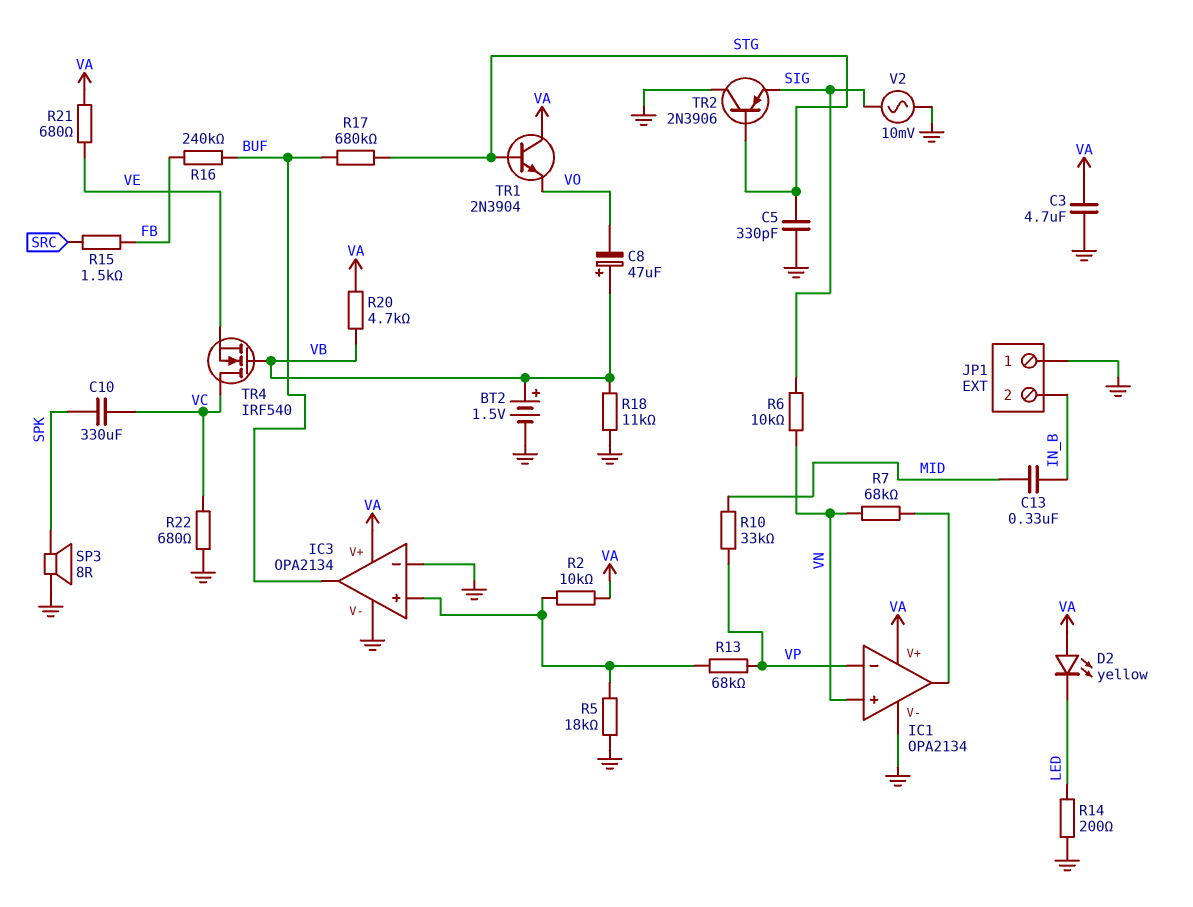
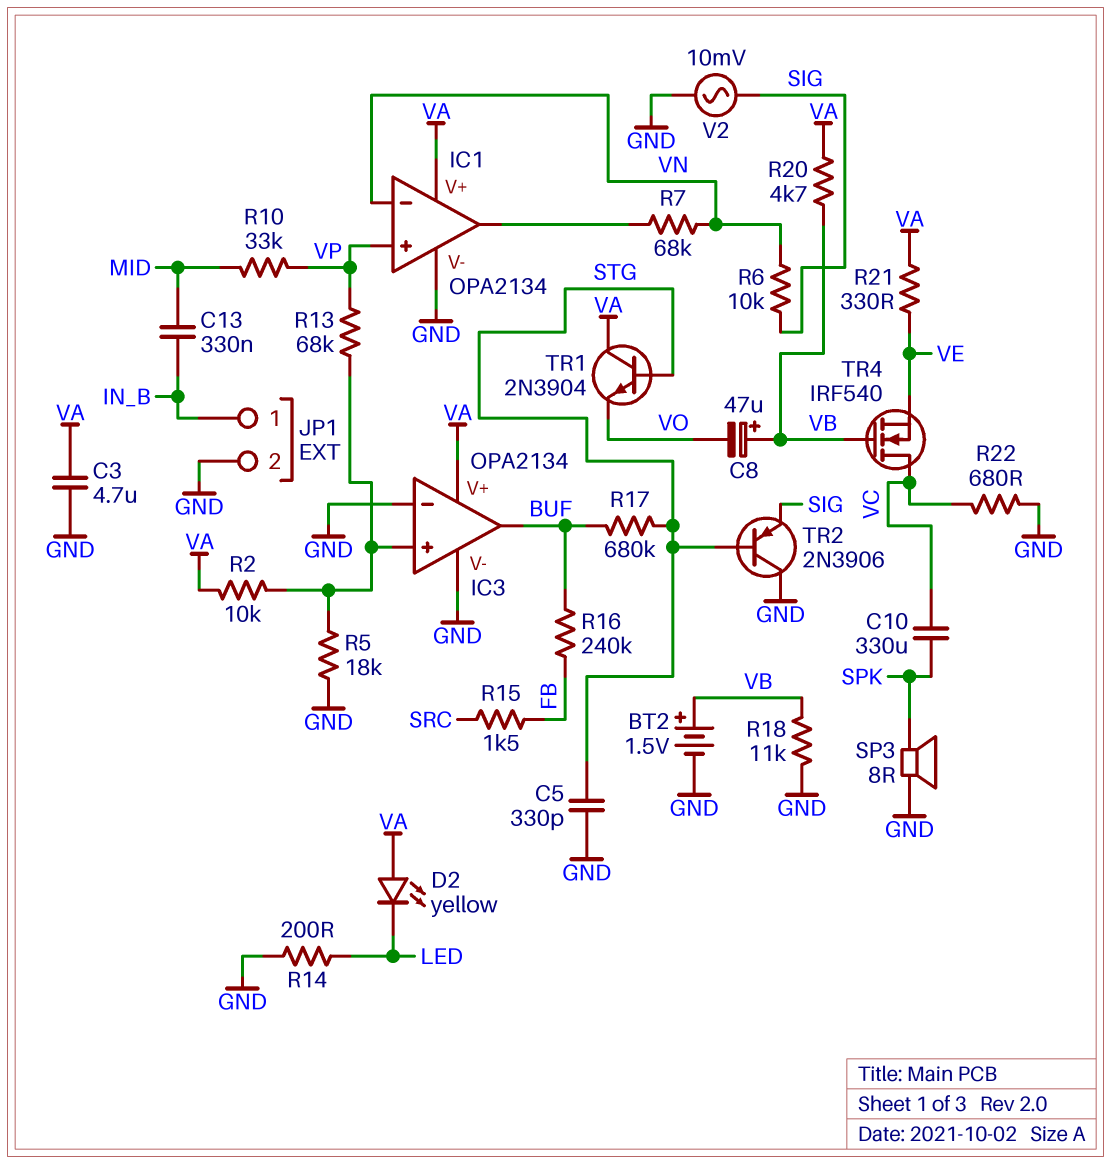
IC1 pin in+: VN -> VP
IC1 pin in-: VP -> VN
JP1 pin 1: GND -> IN_B
JP1 pin 2: IN_B -> GND
R21: 680 (VA, VE) -> 330 (VA, VE)

